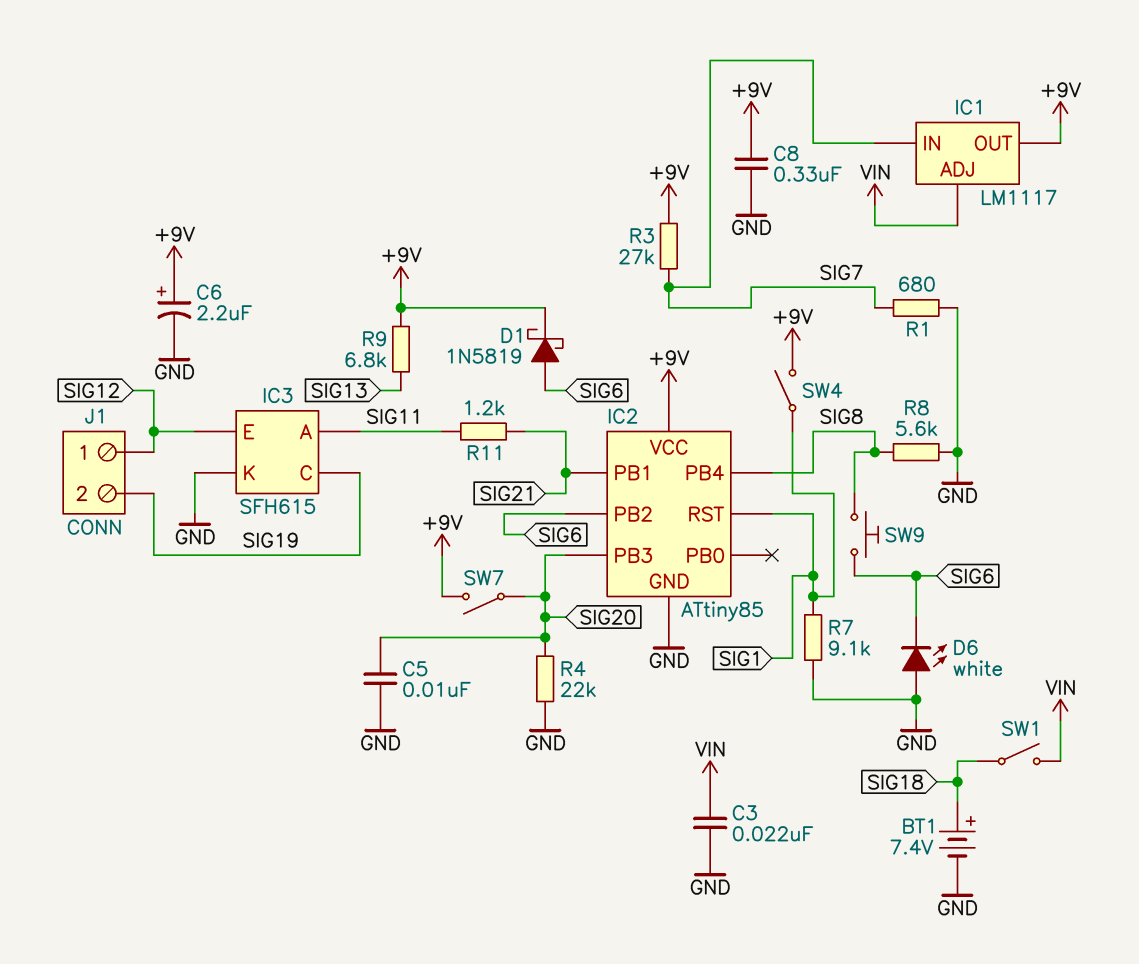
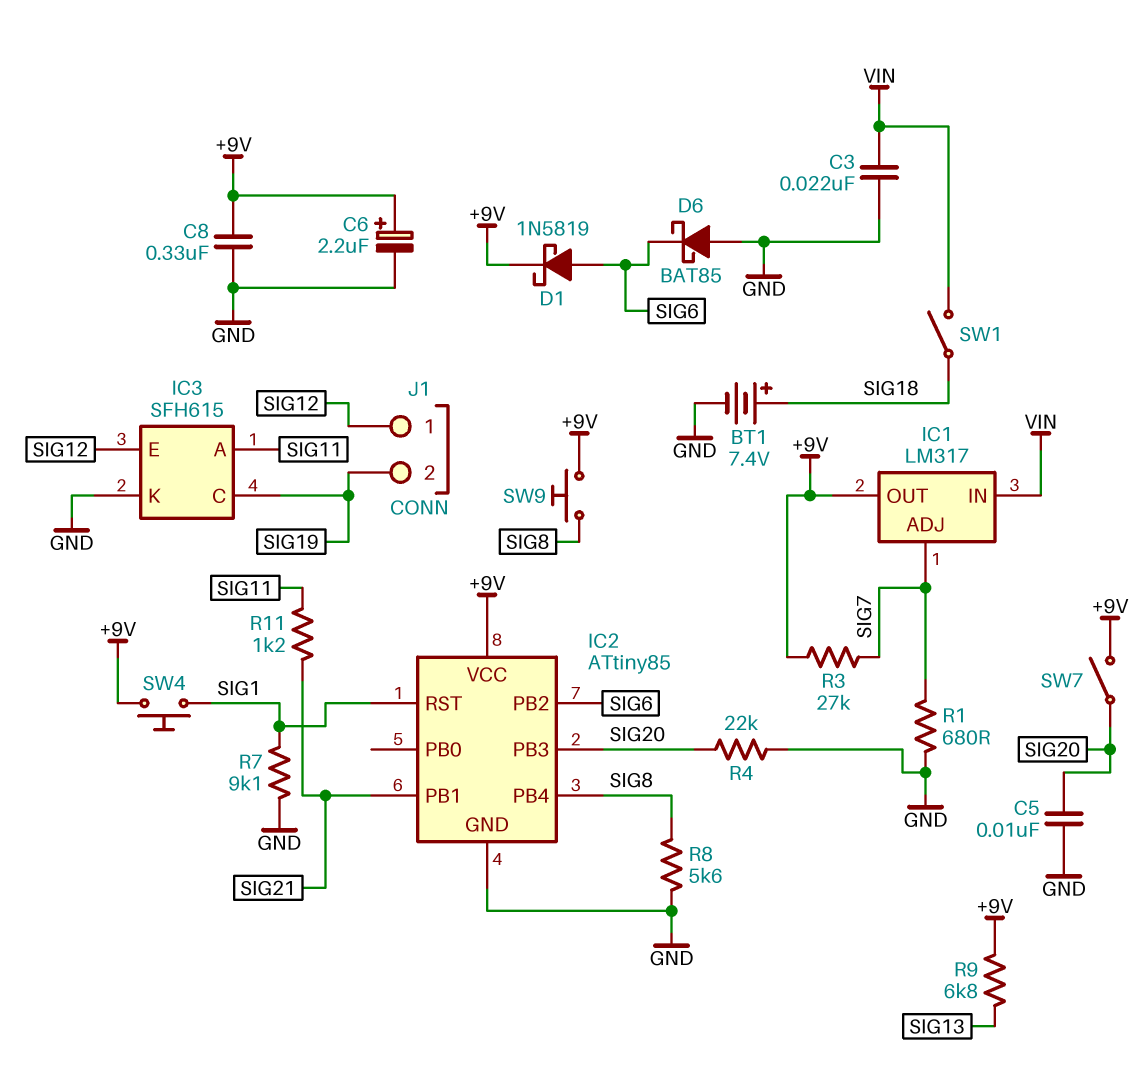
D6: LED white (A GND, K SIG6) -> schottky BAT85 (A GND, K SIG6)
IC1: LM1117 -> LM317
IC1 pin ADJ: VIN -> SIG7
IC1 pin IN: SIG7 -> VIN
SW4: switch (+9V, SIG1) -> button (+9V, SIG1)
SW9: button (SIG6, SIG8) -> button (+9V, SIG8)

